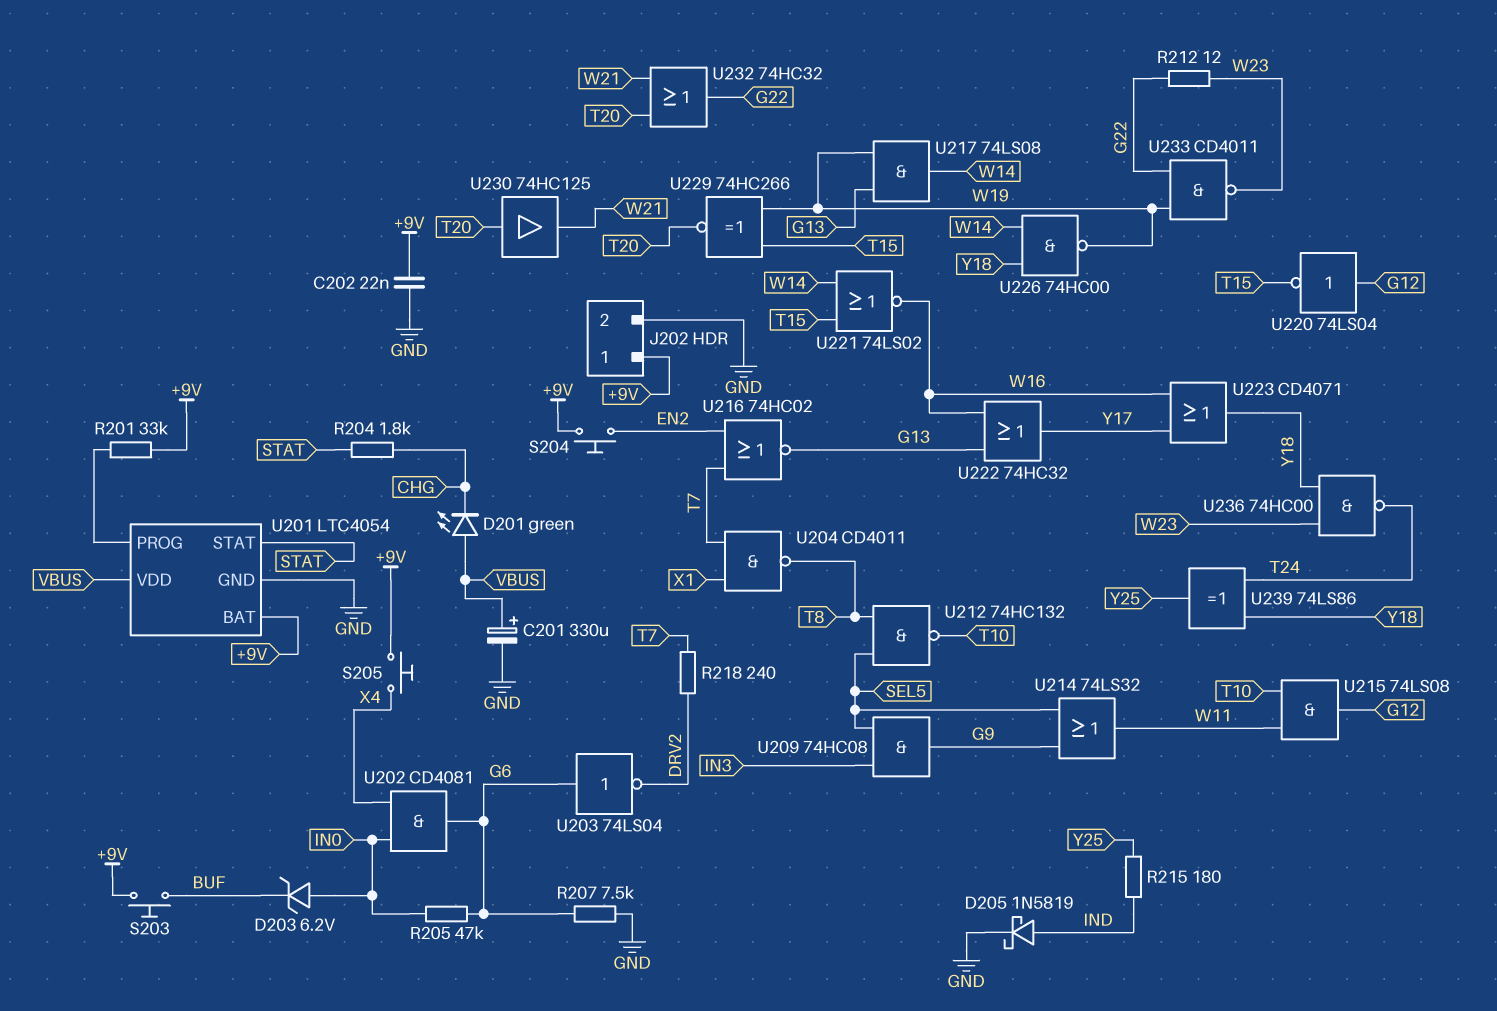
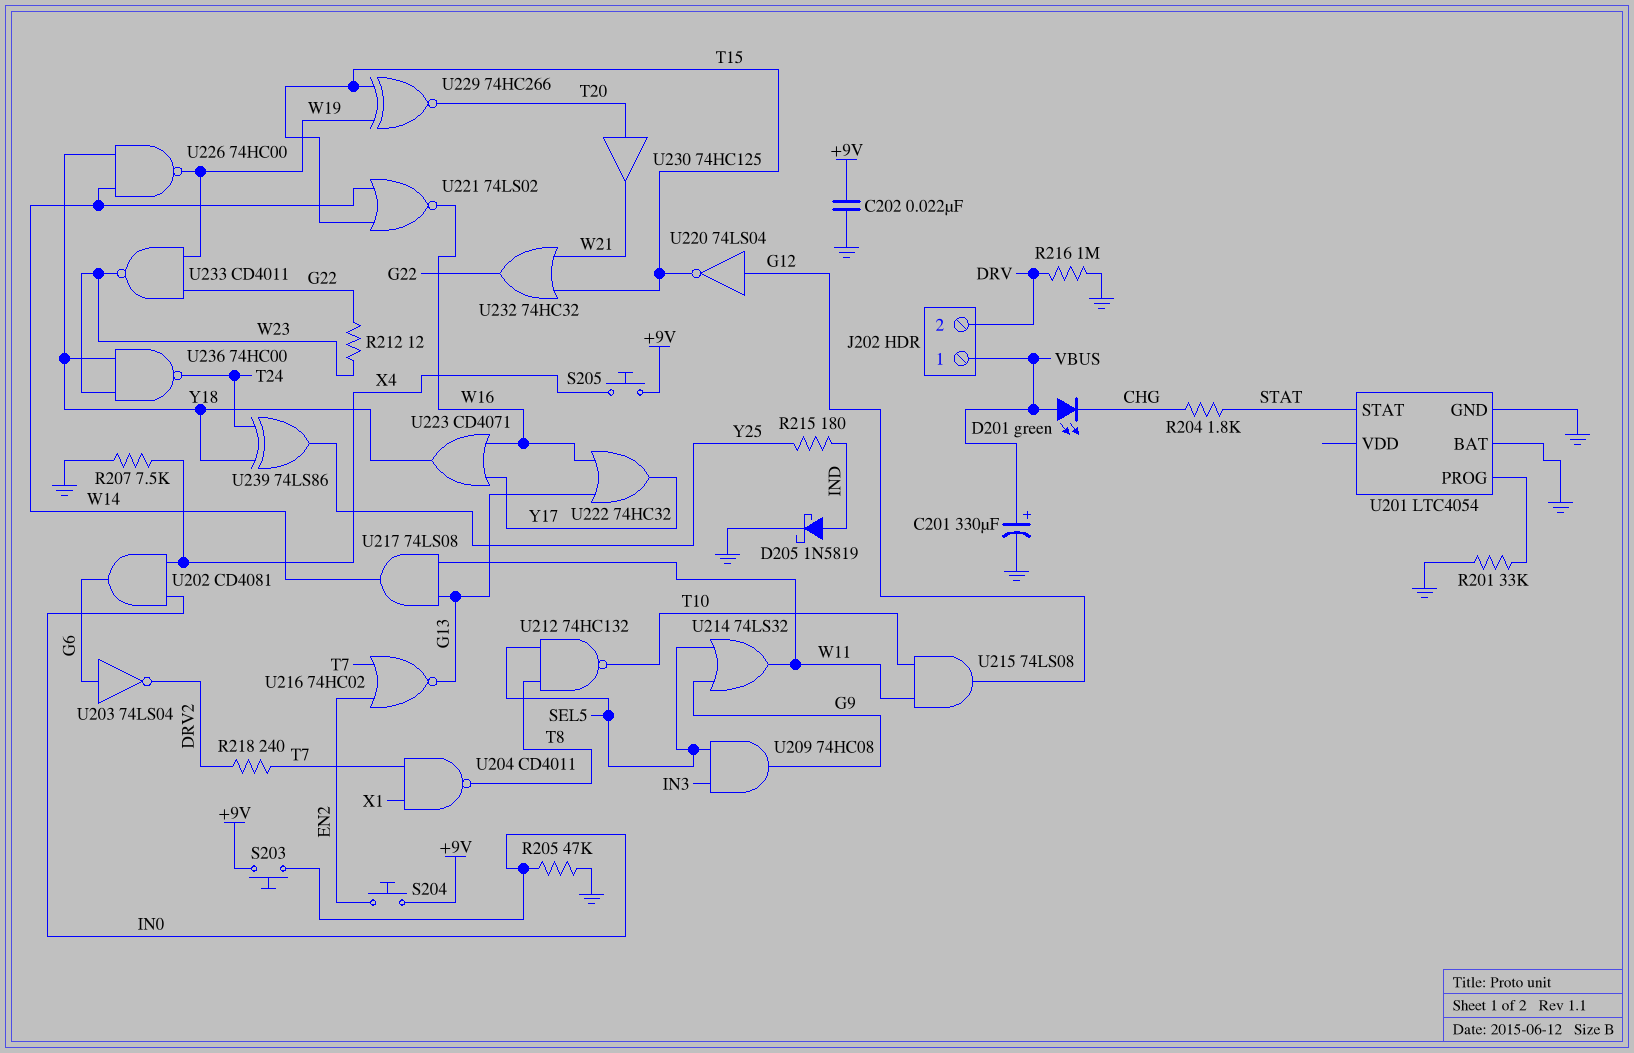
D203: zener 6.2V (A IN0, K BUF) -> none
J202 pin 1: +9V -> VBUS
J202 pin 2: GND -> DRV
R201: 33k (+9V, U201/PROG) -> 33k (GND, U201/PROG)
R205: 47k (G6, IN0) -> 47k (GND, IN0)
R207: 7.5k (G6, GND) -> 7.5k (GND, X4)
R216: none -> 1M (DRV, GND)
S203: button (+9V, BUF) -> button (+9V, IN0)
U201 pin BAT: +9V -> GND
U201 pin VDD: VBUS -> none
U217: AND 74LS08 (in G13, in W19, out W14) -> AND 74LS08 (in G13, in W11, out W14)
U232: OR 74HC32 (in T20, in W21, out G22) -> OR 74HC32 (in T15, in W21, out G22)

